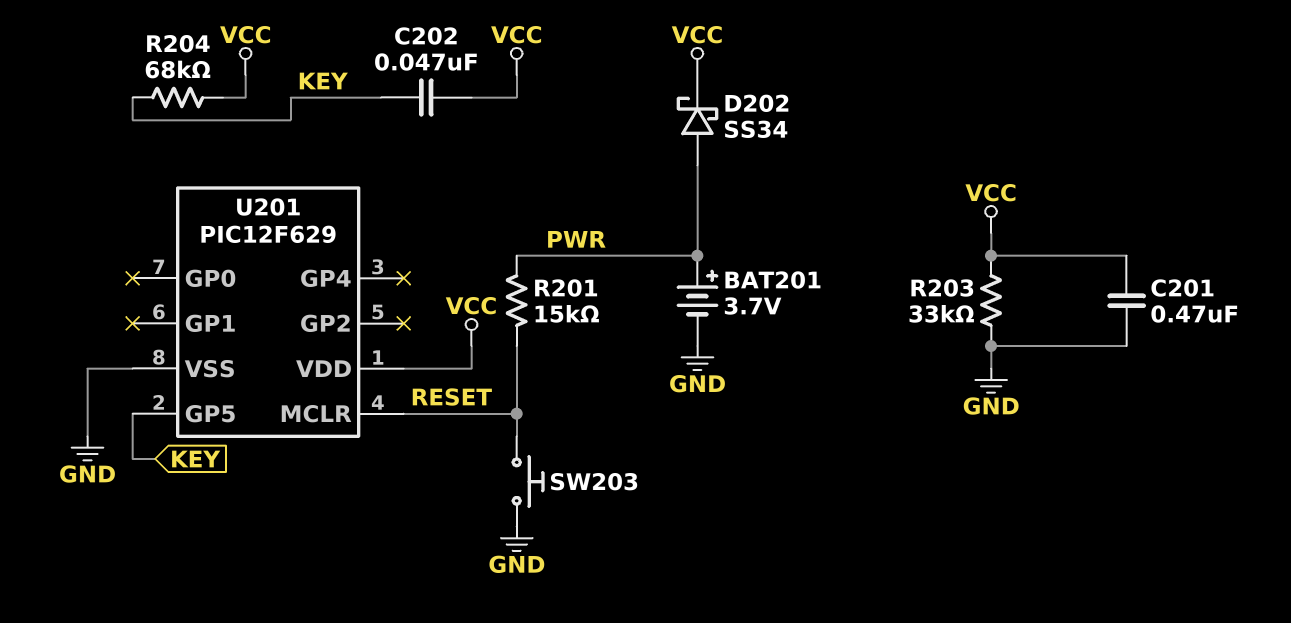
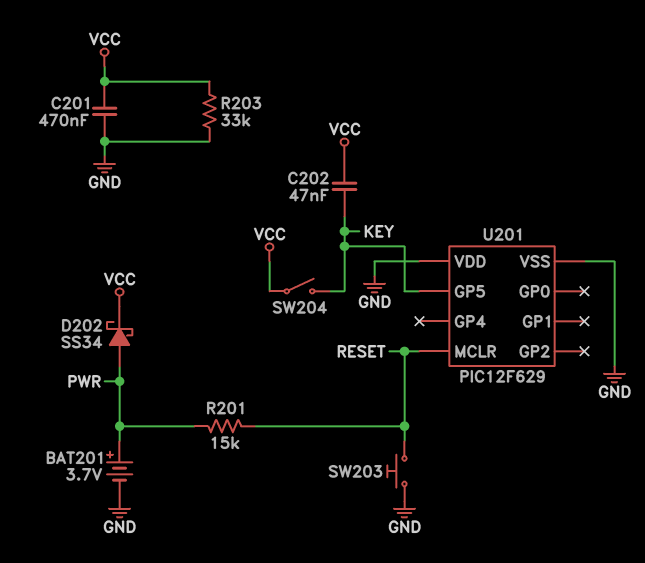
R204: 68k (KEY, VCC) -> none
SW204: none -> switch (KEY, VCC)
U201 pin VDD: VCC -> GND

